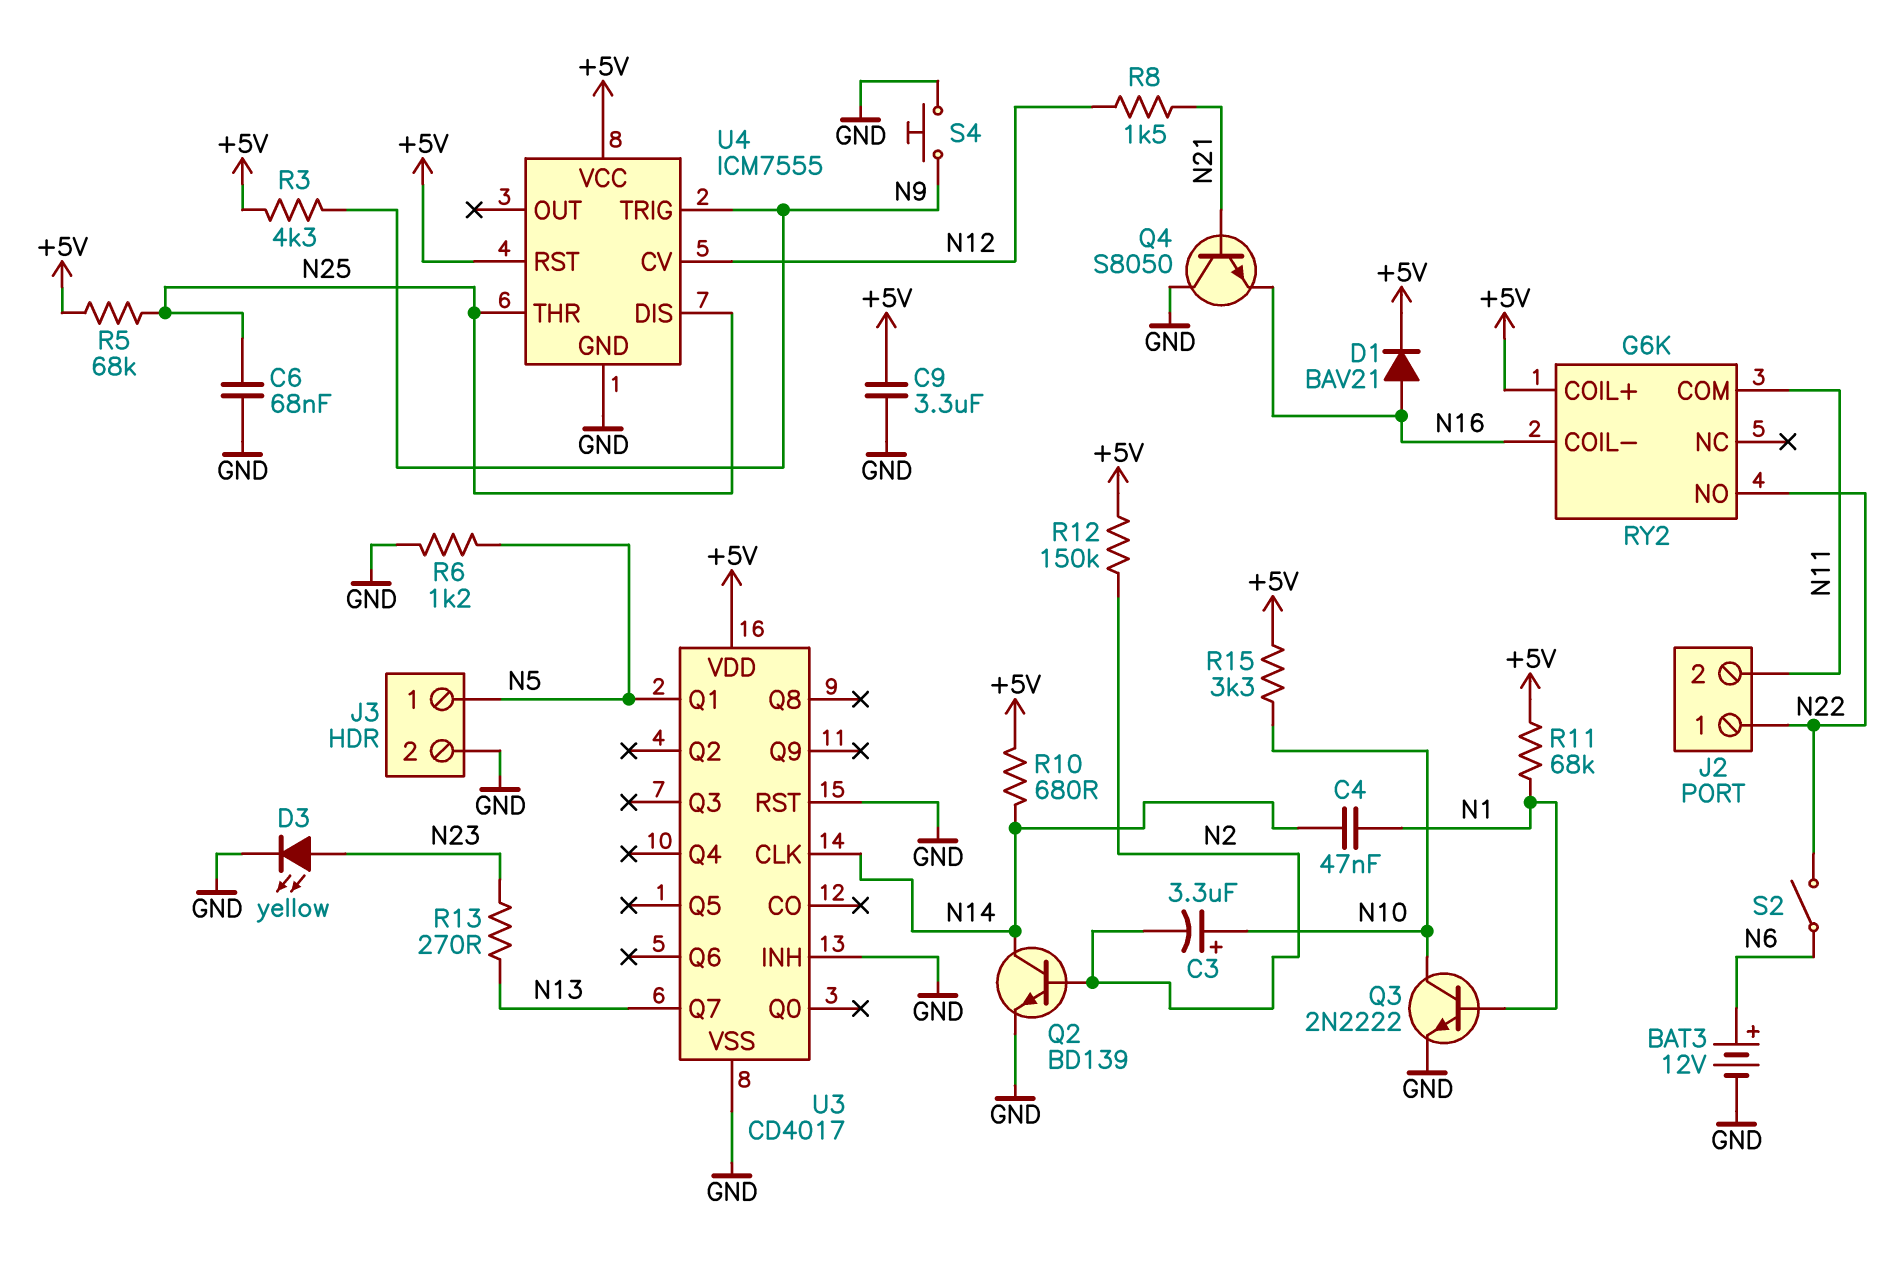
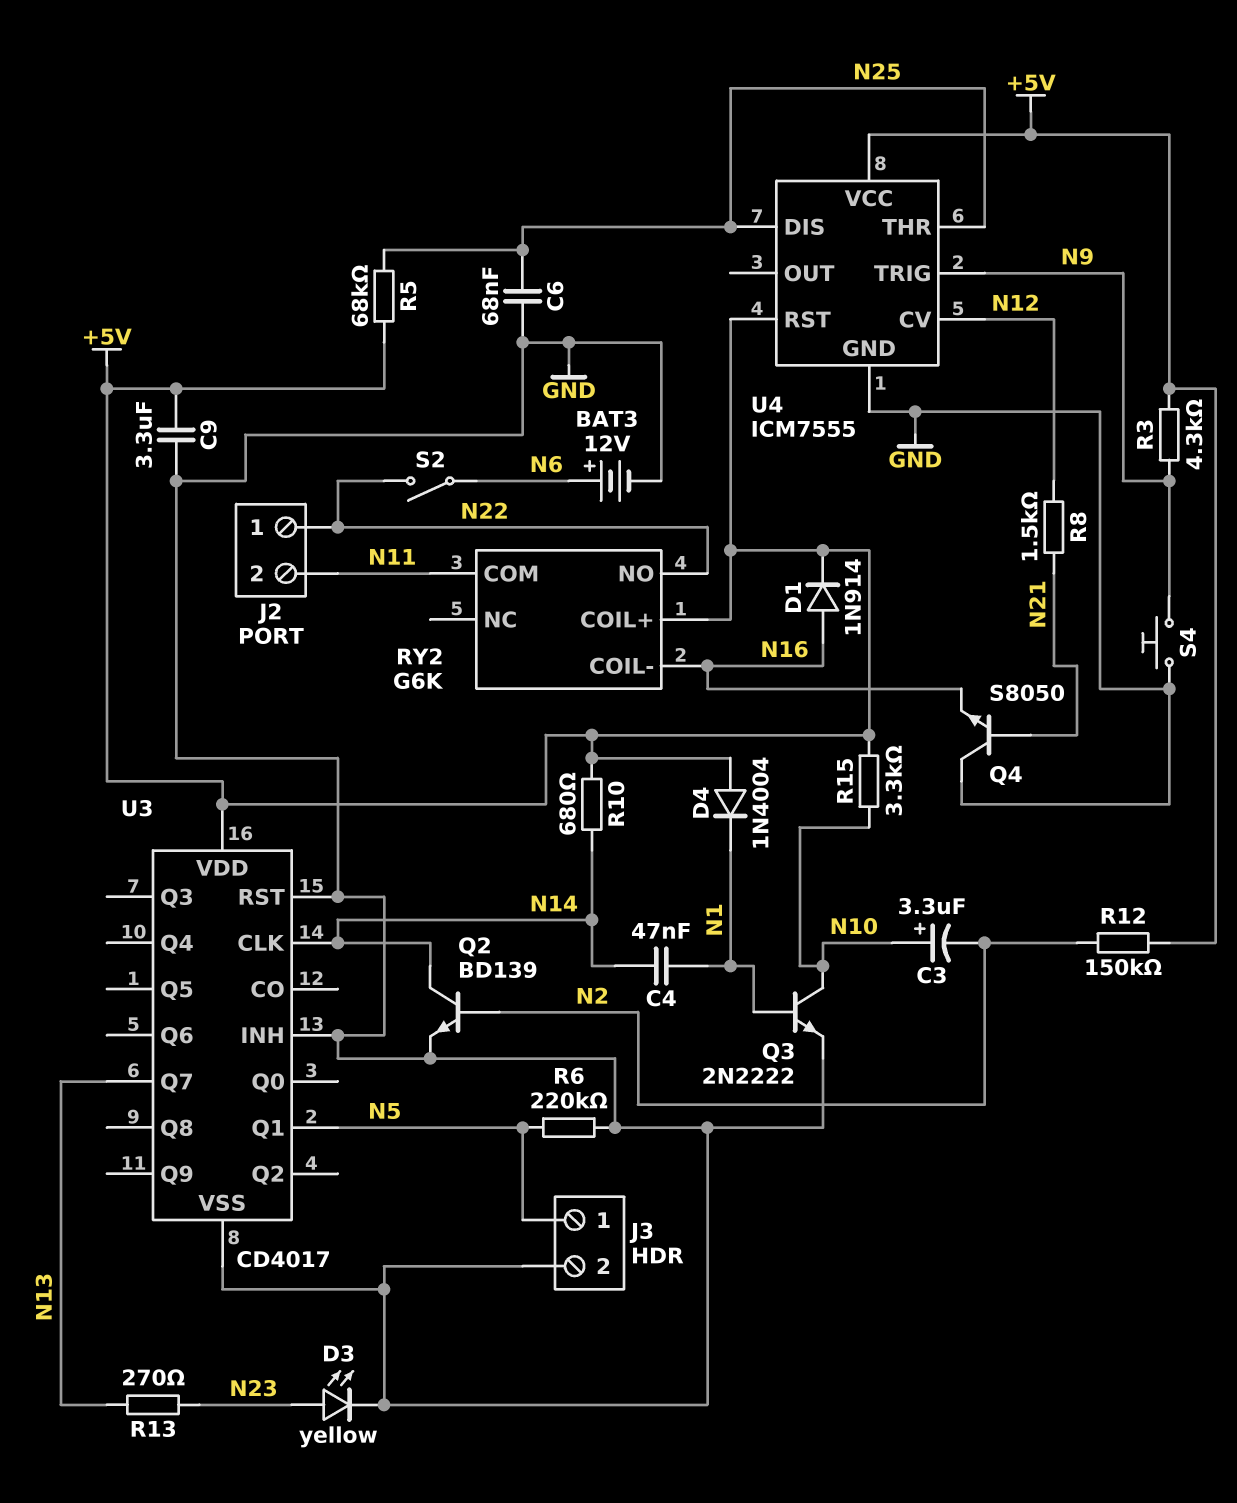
D1: diode BAV21 (A N16, K +5V) -> diode 1N914 (A N16, K +5V)
D4: none -> diode 1N4004 (A +5V, K N1)
R6: 1.2k (GND, N5) -> 220k (GND, N5)
R11: 68k (+5V, N1) -> none

